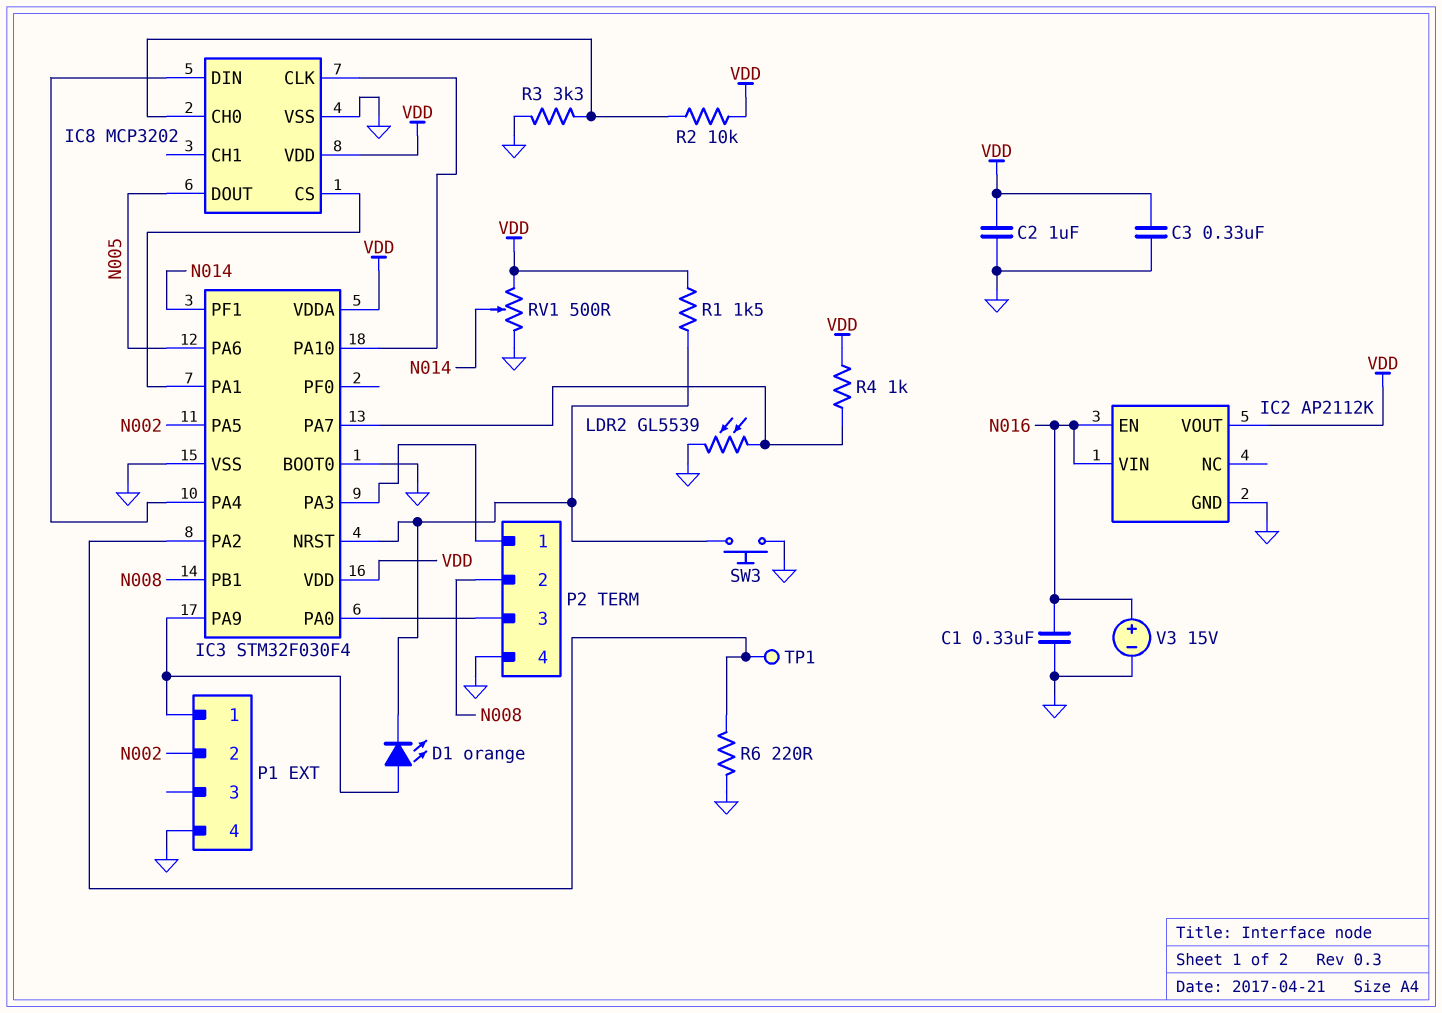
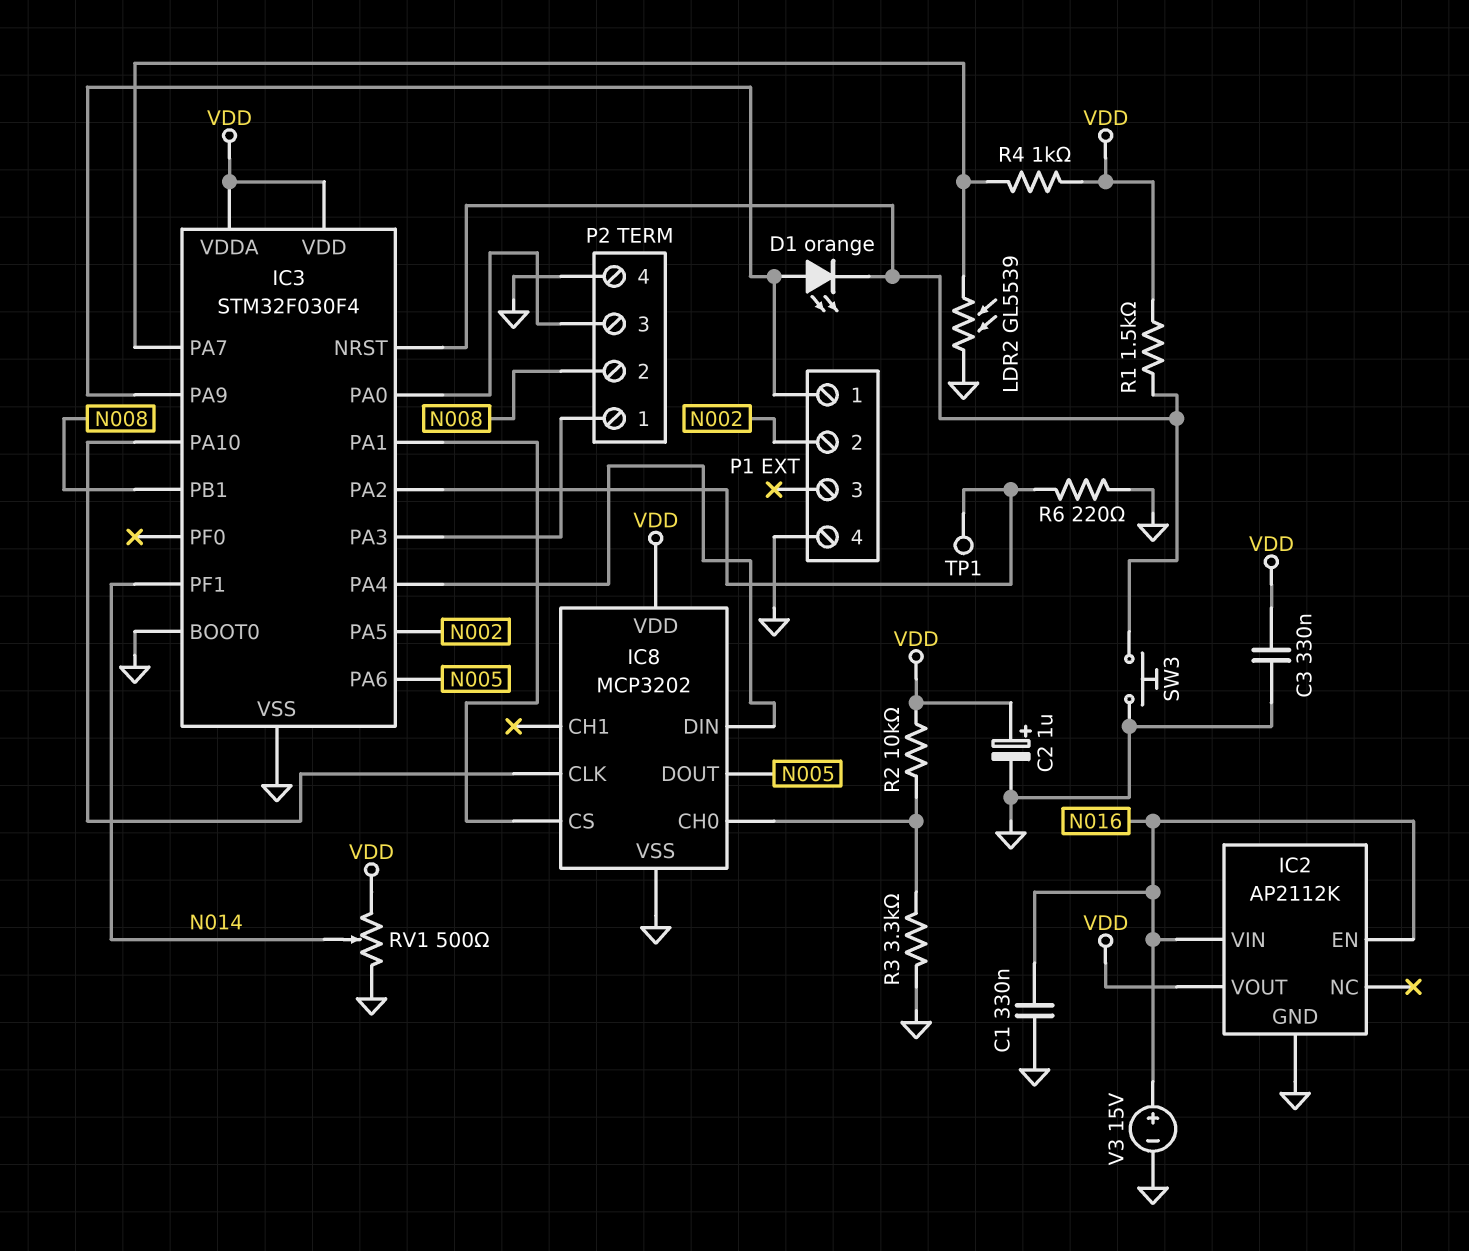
C2: 1uF (GND, VDD) -> 1uF (plus VDD, minus GND)

